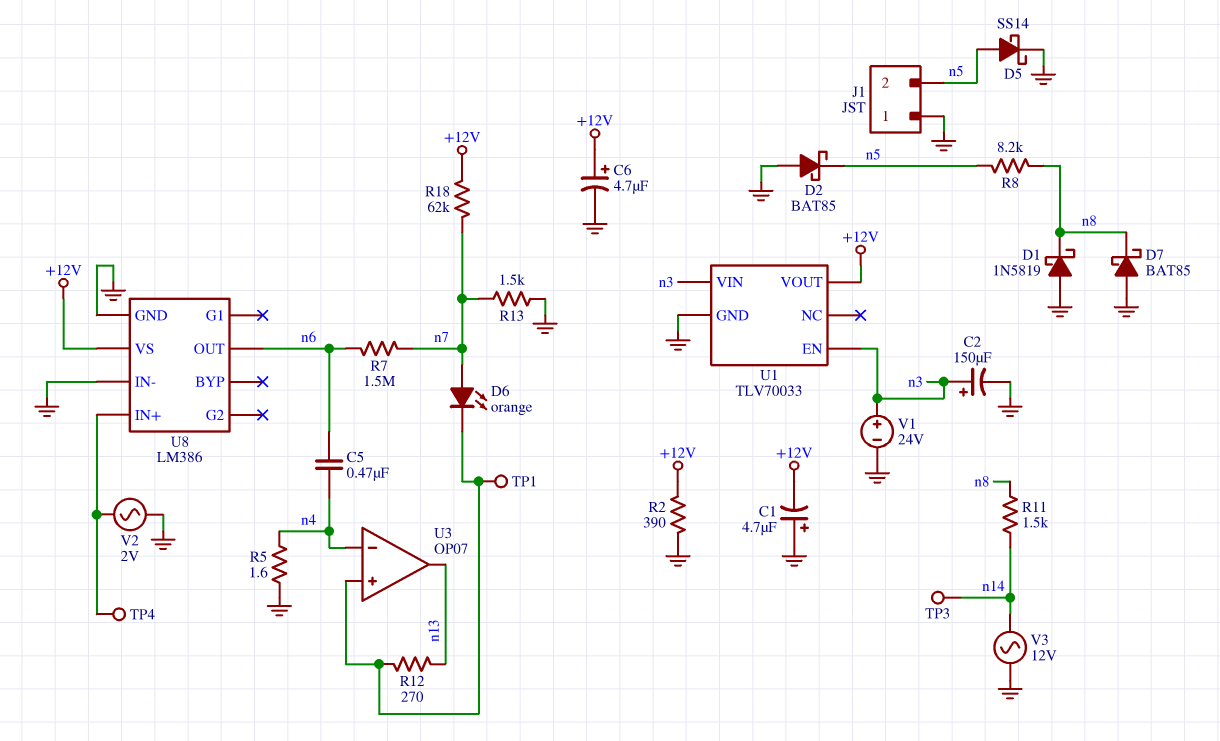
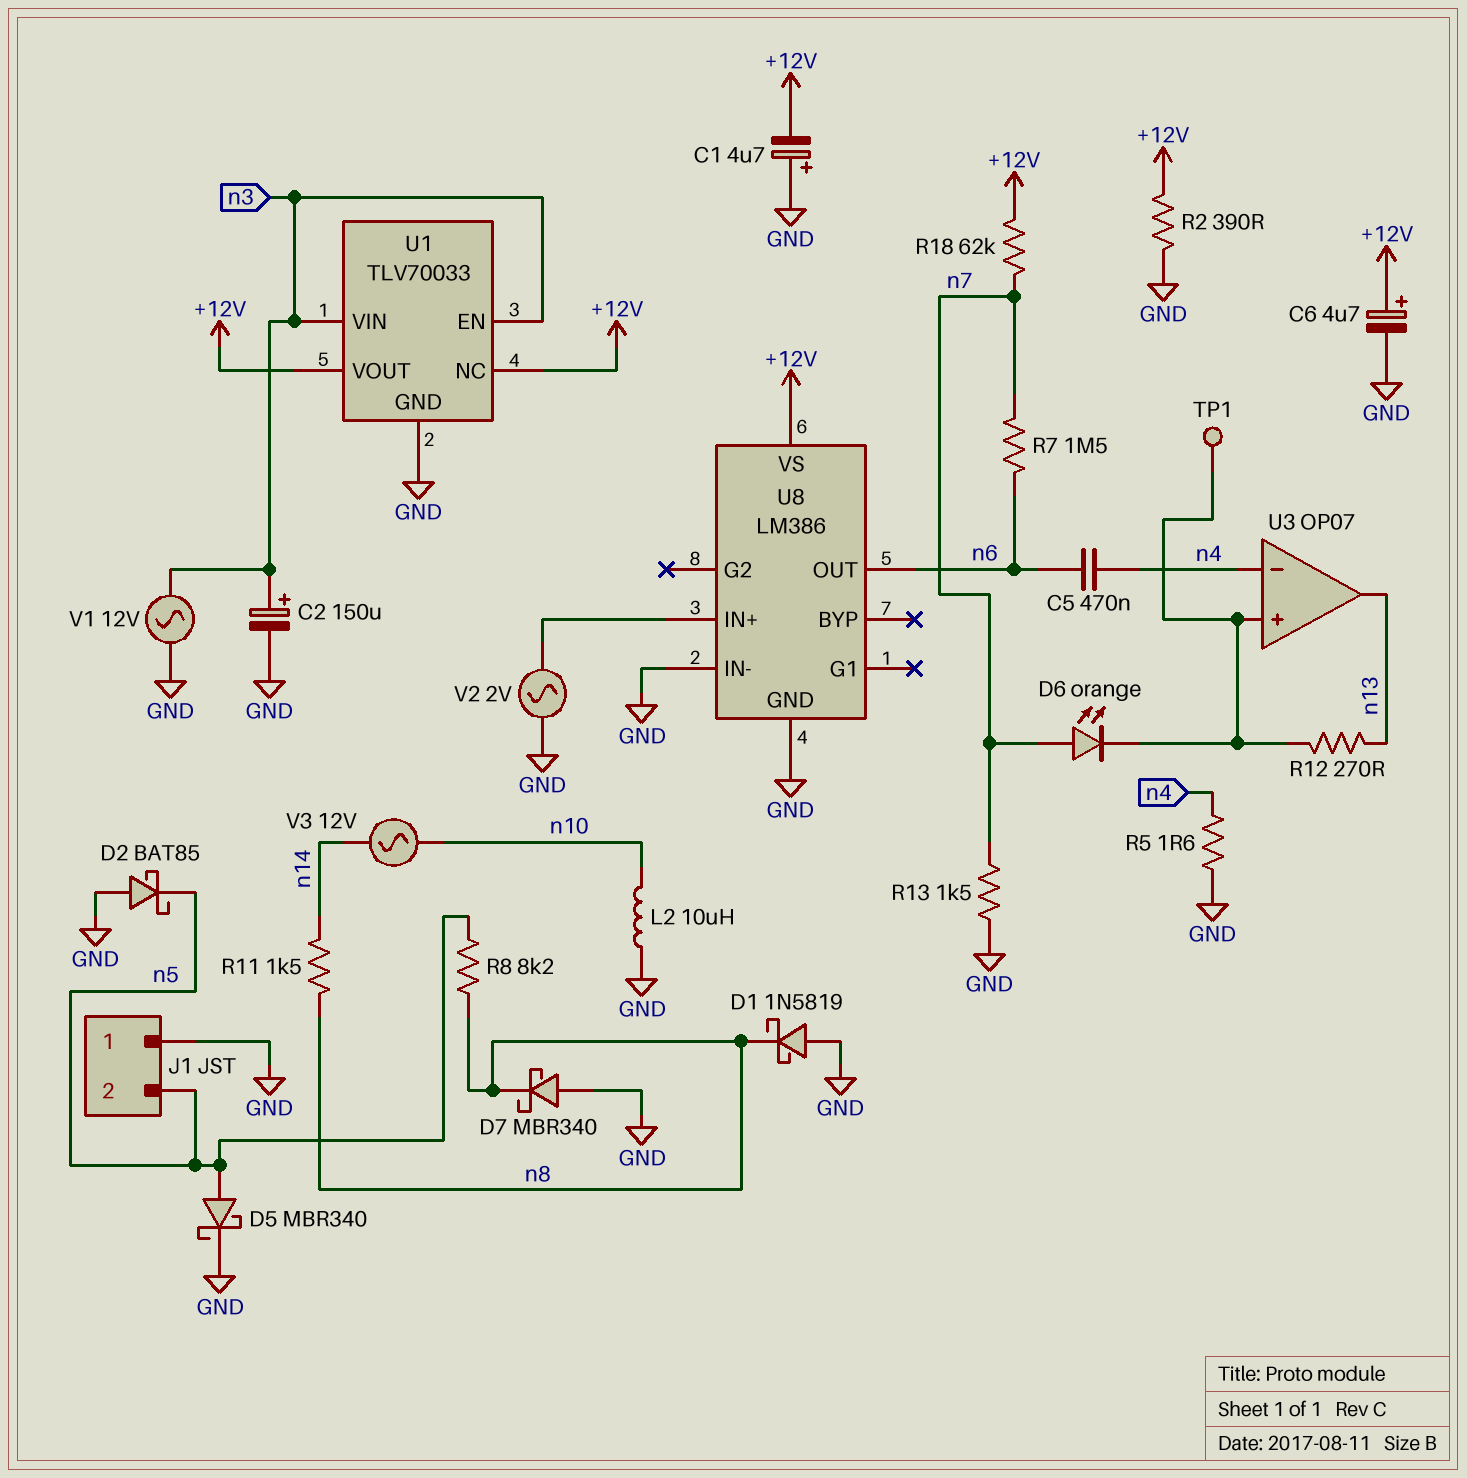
D5: schottky SS14 (A n5, K GND) -> schottky MBR340 (A n5, K GND)
D7: schottky BAT85 (A GND, K n8) -> schottky MBR340 (A GND, K n8)
L2: none -> 10uH (GND, n10)
TP3: test point (n14) -> none
TP4: test point (U8/IN+) -> none
U1 pin NC: none -> +12V
V1: 24V (plus n3, minus GND) -> AC 12V (GND, n3)
V3: AC 12V (GND, n14) -> AC 12V (n10, n14)

